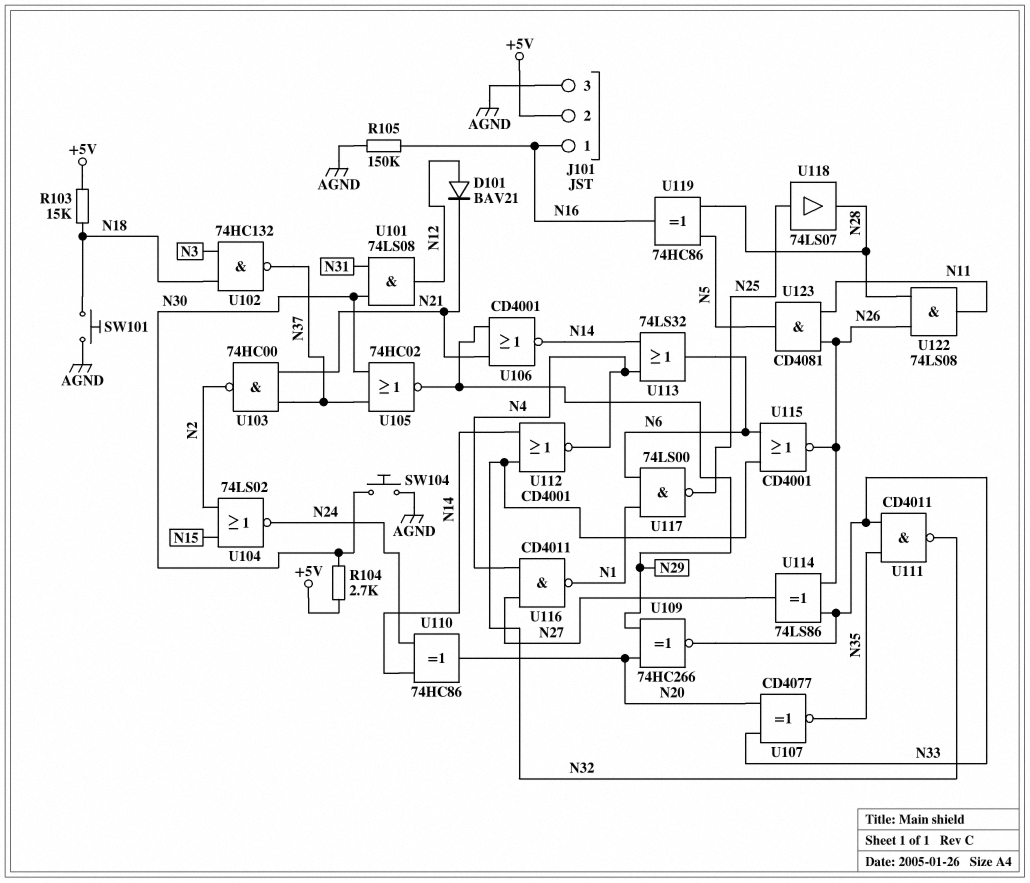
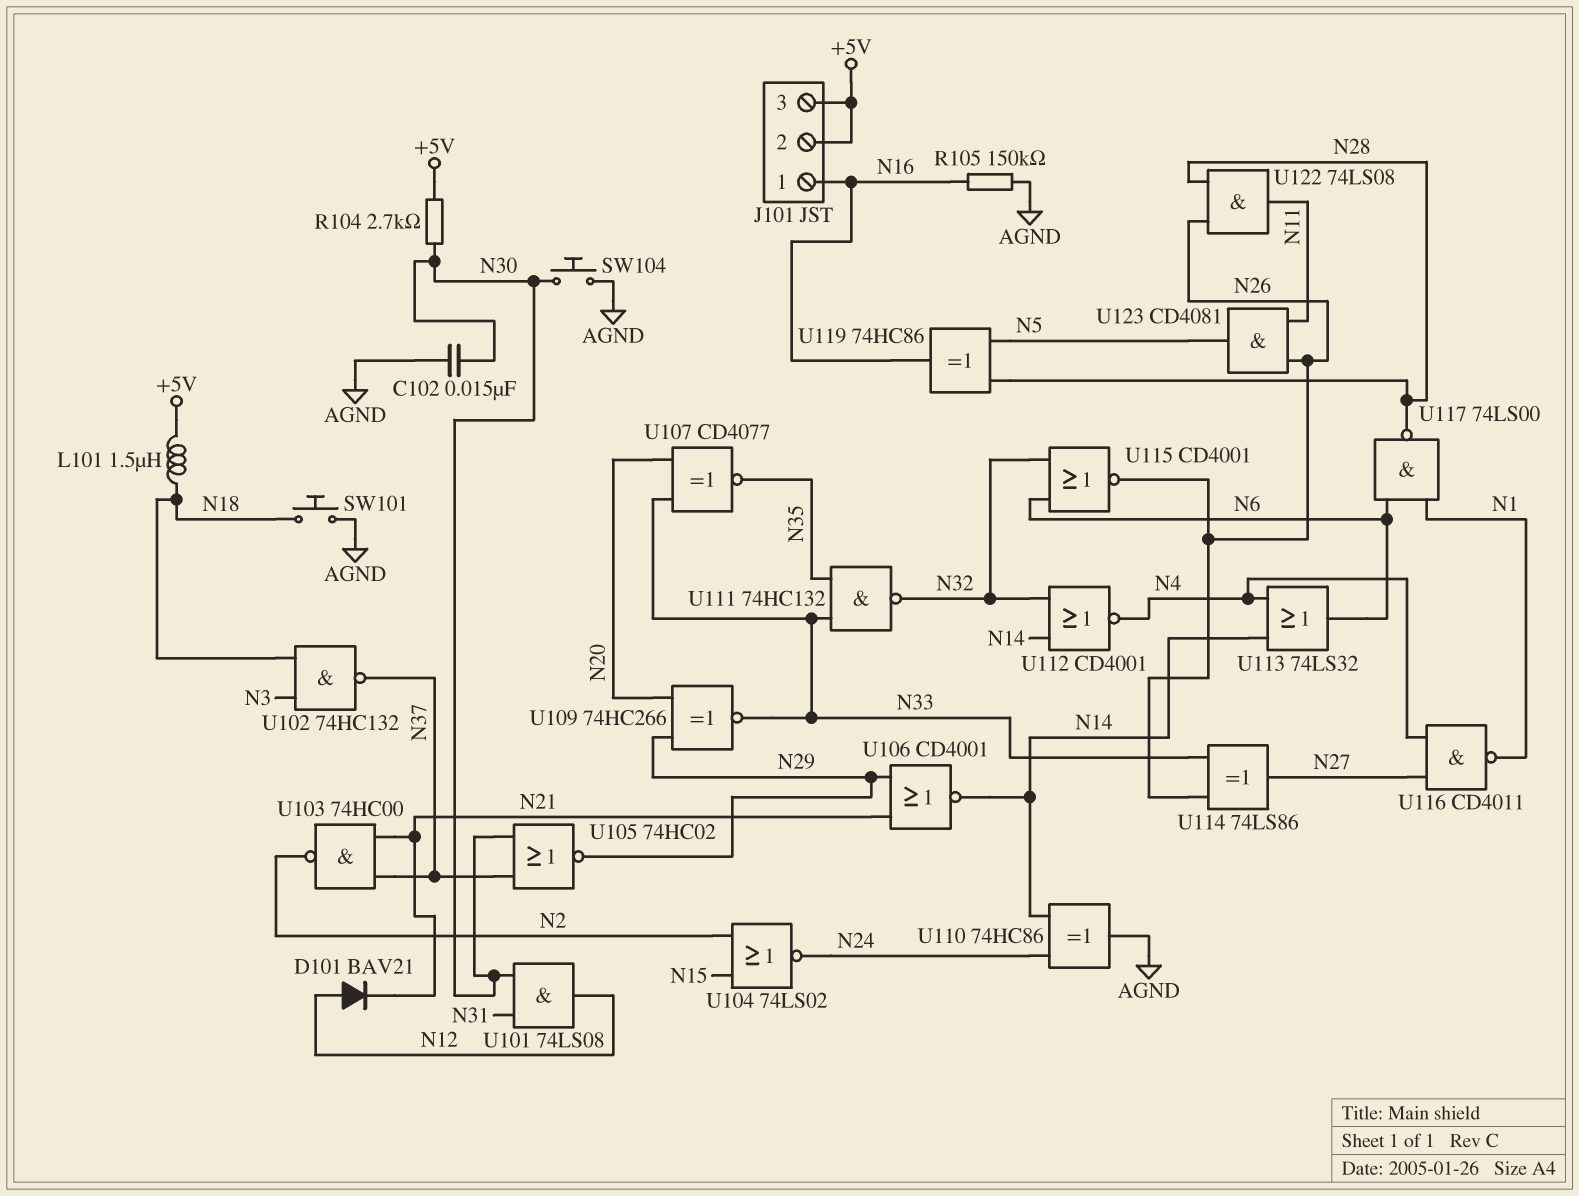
C102: none -> 15nF (AGND, N30)
J101 pin 3: AGND -> +5V
L101: none -> 1.5uH (+5V, N18)
R103: 15k (+5V, N18) -> none
U110: XOR 74HC86 (in N14, in N24, out N20) -> XOR 74HC86 (in N14, in N24, out AGND)
U111: NAND CD4011 (in N33, in N35, out N32) -> NAND 74HC132 (in N33, in N35, out N32)
U117: NAND 74LS00 (in N1, in N6, out N25) -> NAND 74LS00 (in N1, in N6, out N28)
U118: buffer 74LS07 (in N25, out N28) -> none

